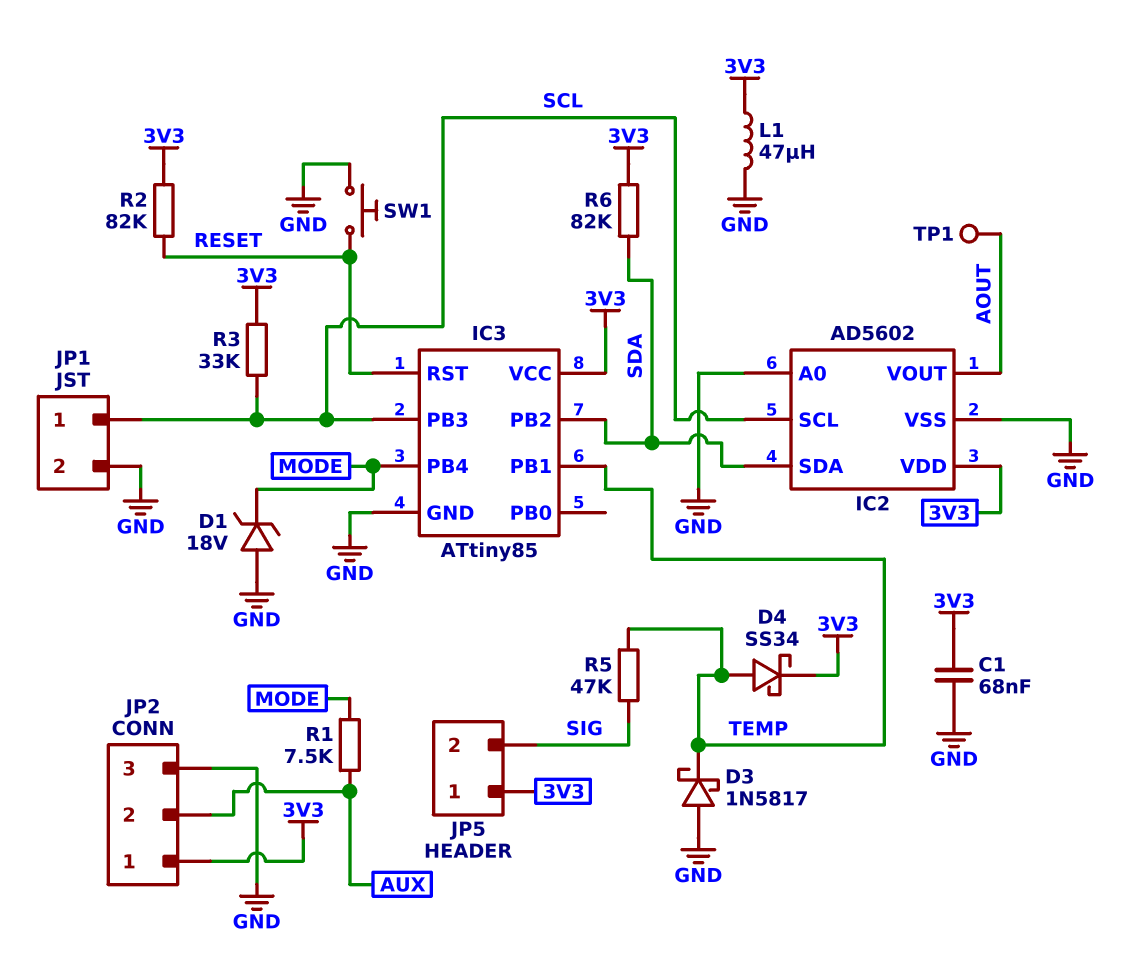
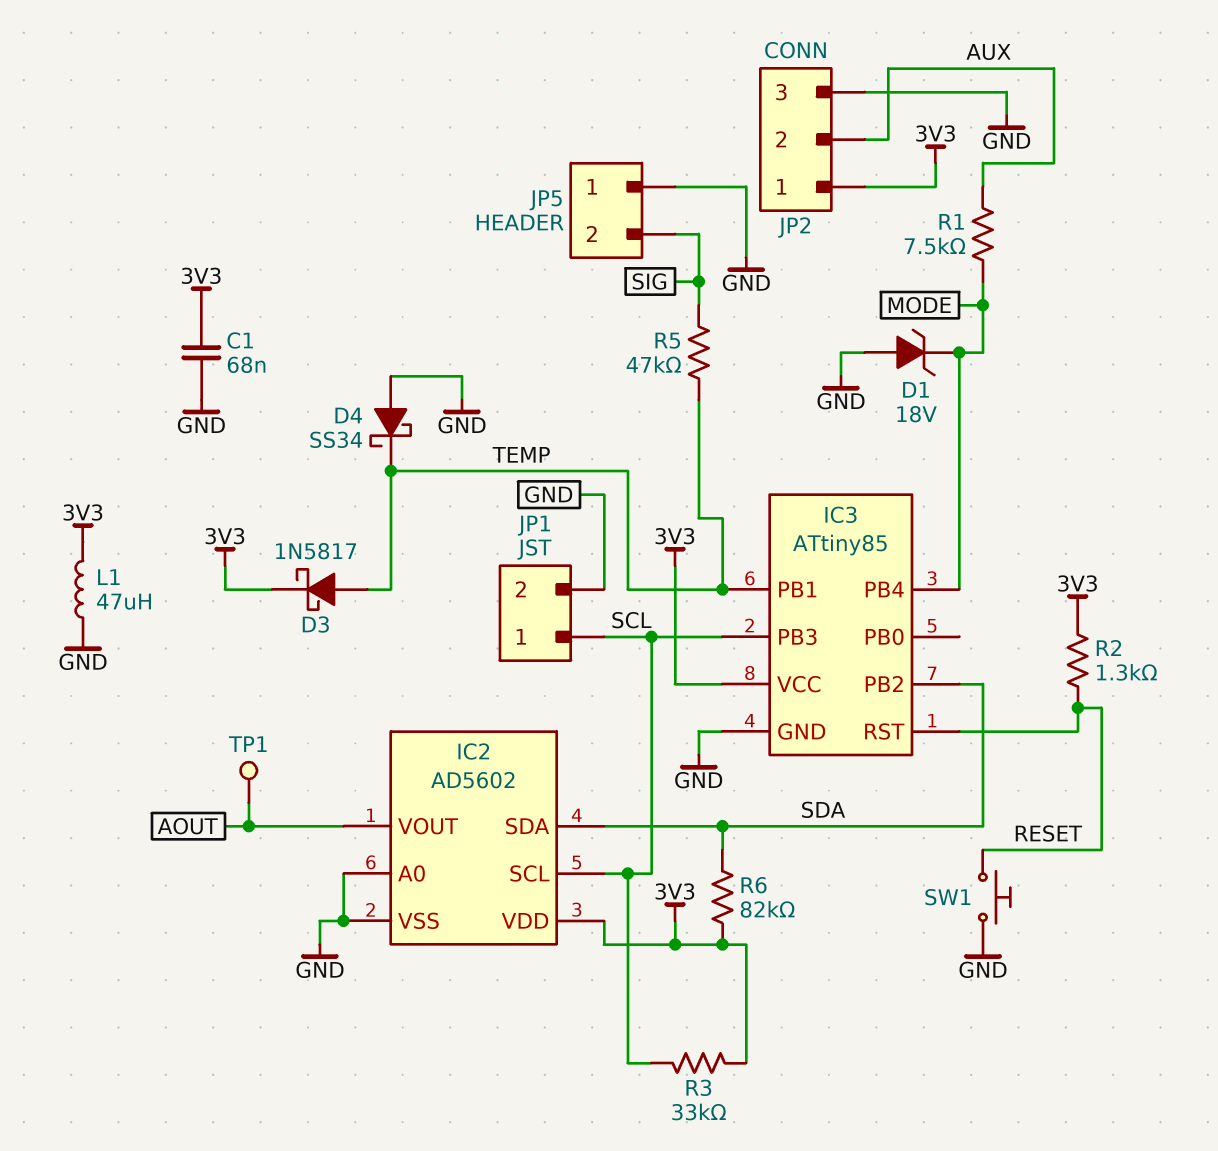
D3: schottky 1N5817 (A GND, K TEMP) -> schottky 1N5817 (A TEMP, K 3V3)
D4: schottky SS34 (A TEMP, K 3V3) -> schottky SS34 (A GND, K TEMP)
JP5 pin 1: 3V3 -> GND
R2: 82k (3V3, RESET) -> 1.3k (3V3, RESET)

